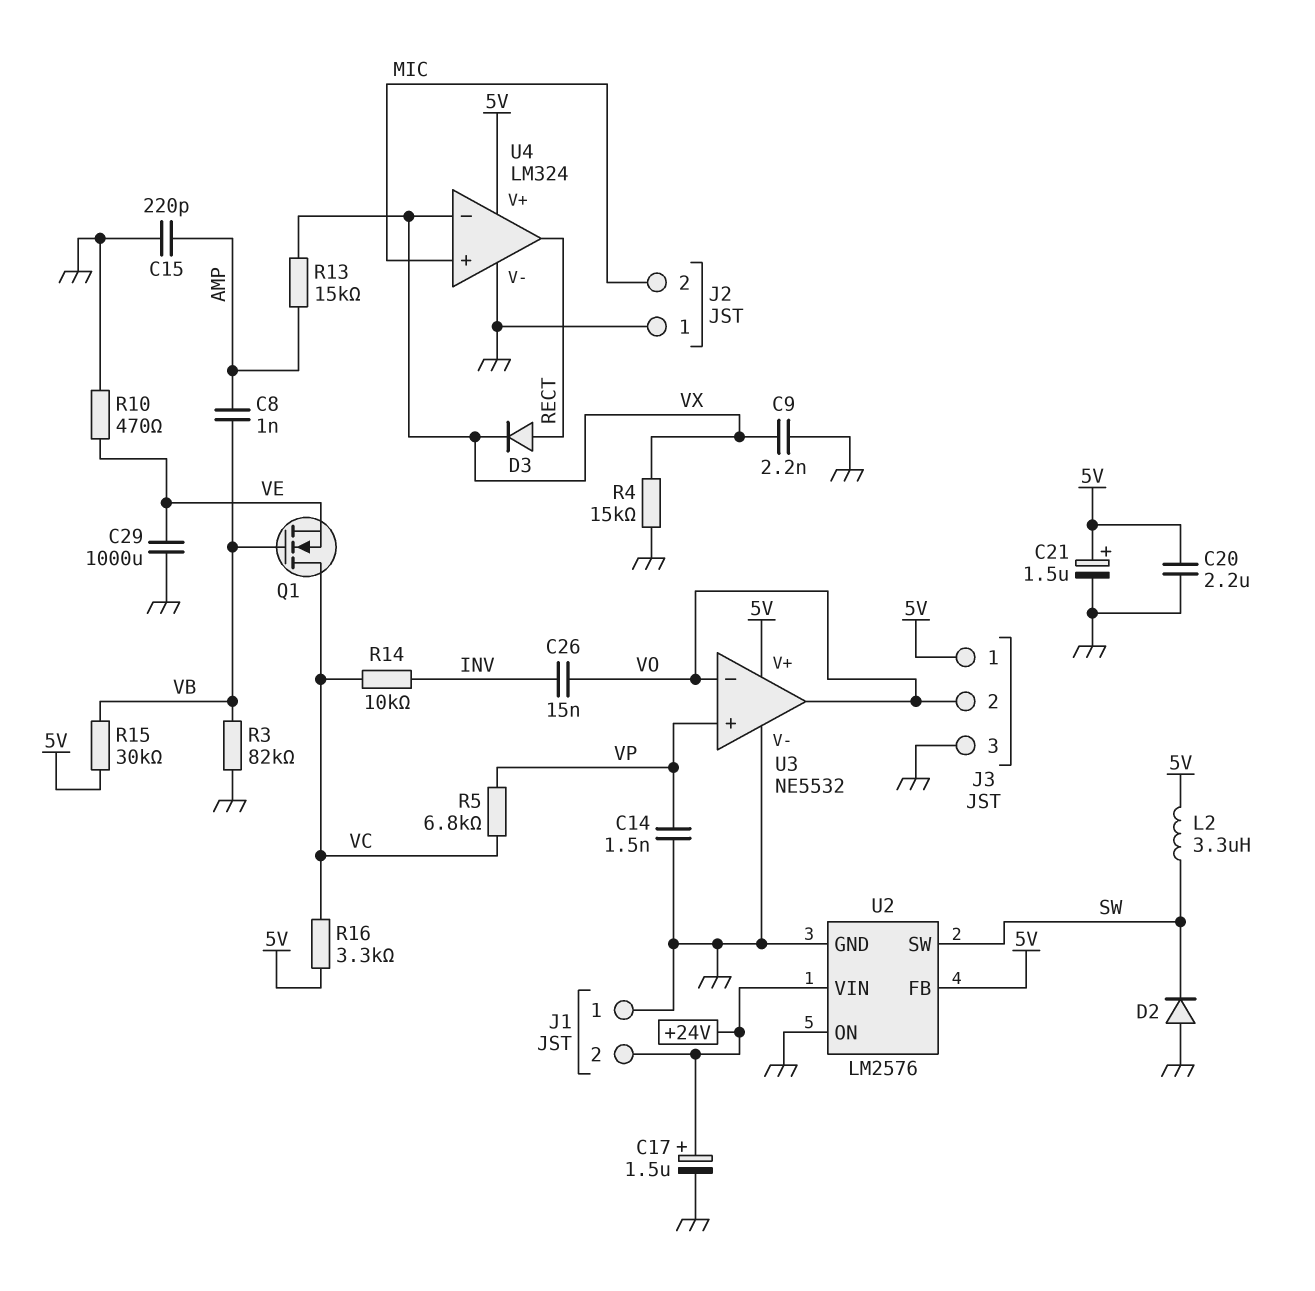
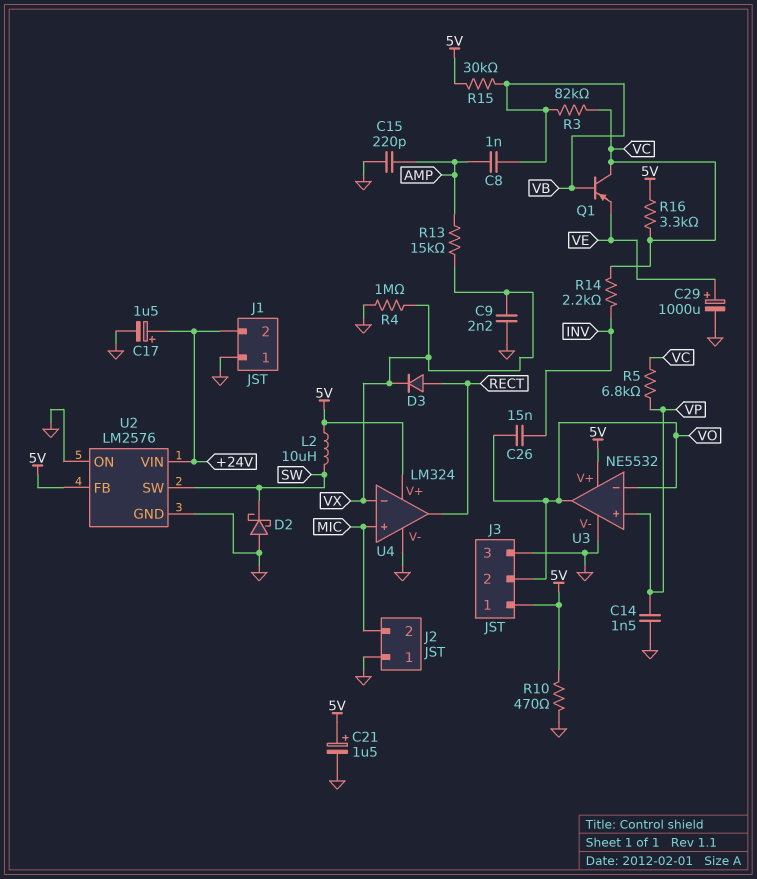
C20: 2.2uF (5V, GND) -> none
C29: 1000uF (GND, VE) -> 1000uF (plus VE, minus GND)
D2: diode (A GND, K SW) -> schottky (A GND, K SW)
L2: 3.3uH (5V, SW) -> 10uH (5V, SW)
Q1: NMOS (G VB, D VC, S VE) -> PNP (B VB, C VC, E VE)
R3: 82k (GND, VB) -> 82k (VB, VC)
R4: 15k (GND, VX) -> 1M (GND, VX)
R10: 470 (GND, VE) -> 470 (5V, GND)
R14: 10k (INV, VC) -> 2.2k (INV, VC)

